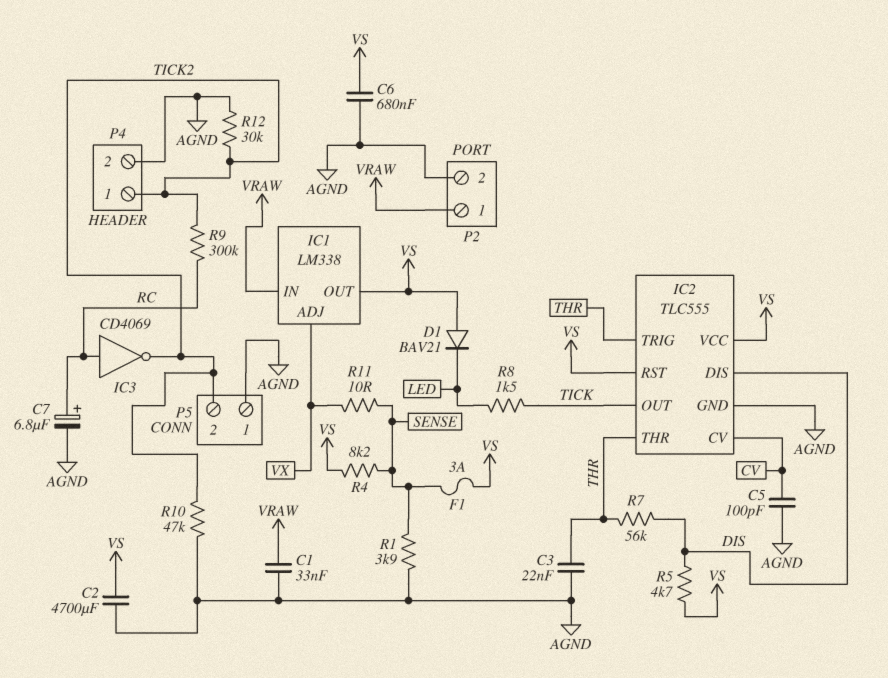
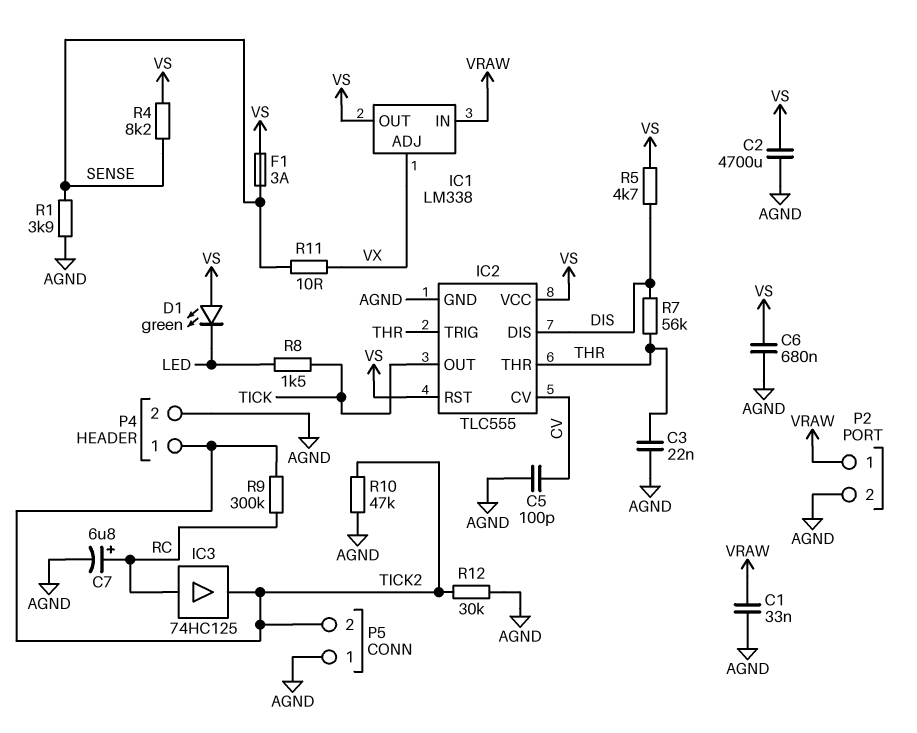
D1: diode BAV21 (A VS, K LED) -> LED green (A VS, K LED)
IC3: NOT CD4069 (in RC, out TICK2) -> buffer 74HC125 (in RC, out TICK2)

